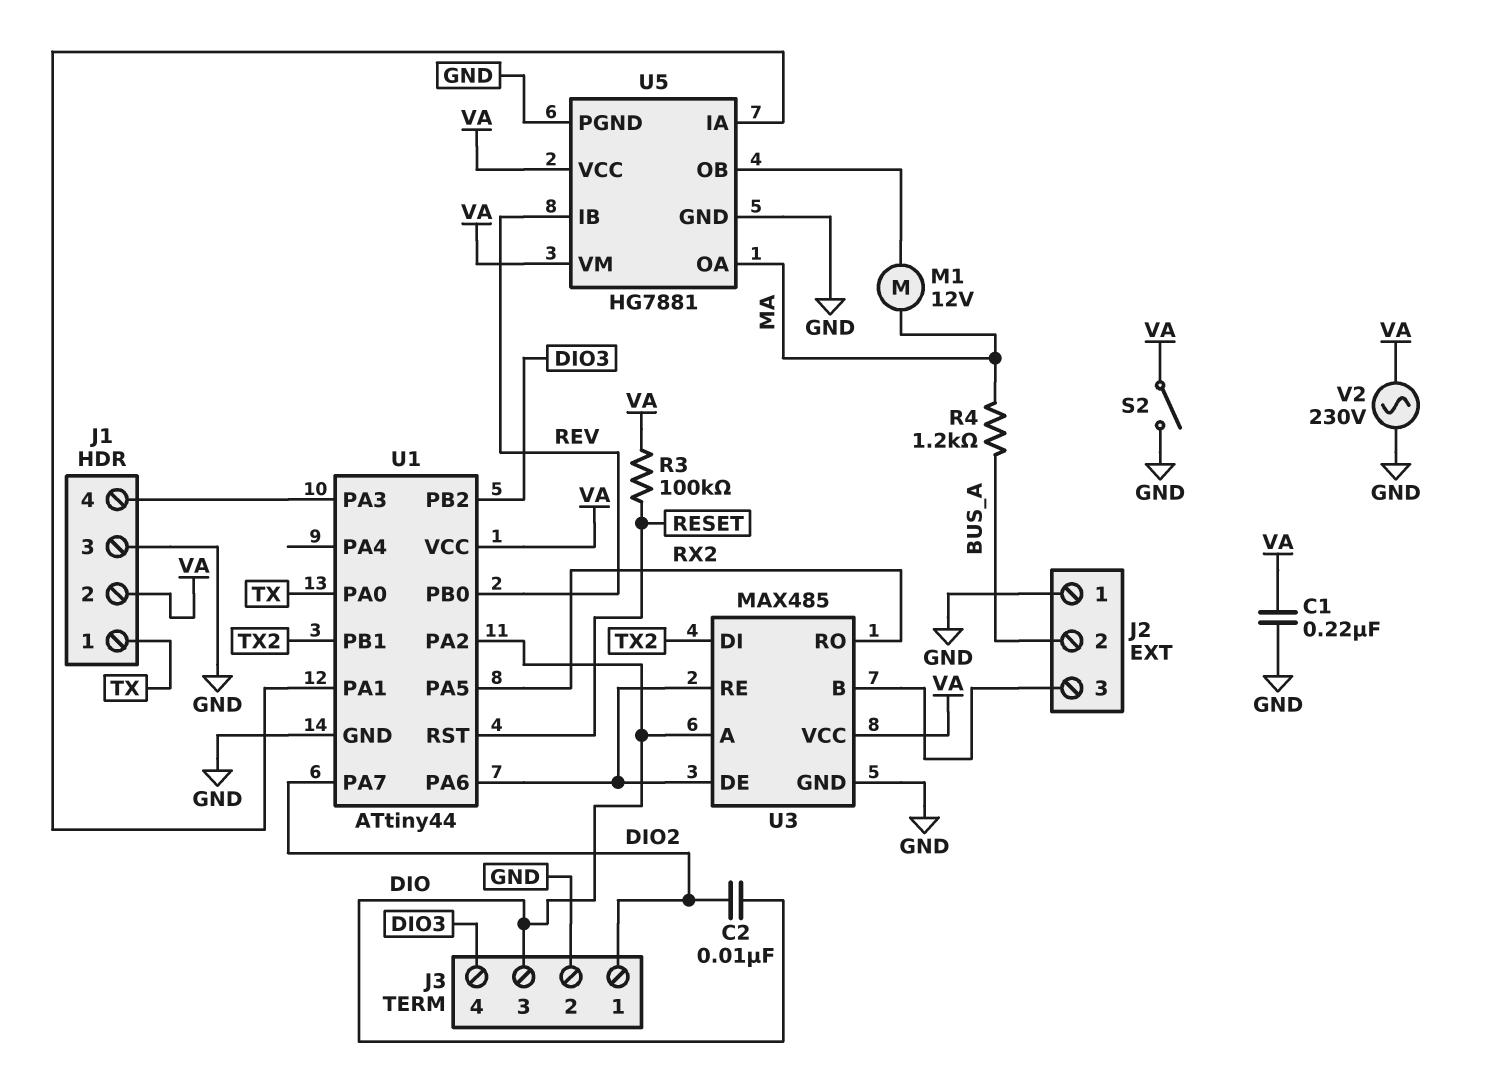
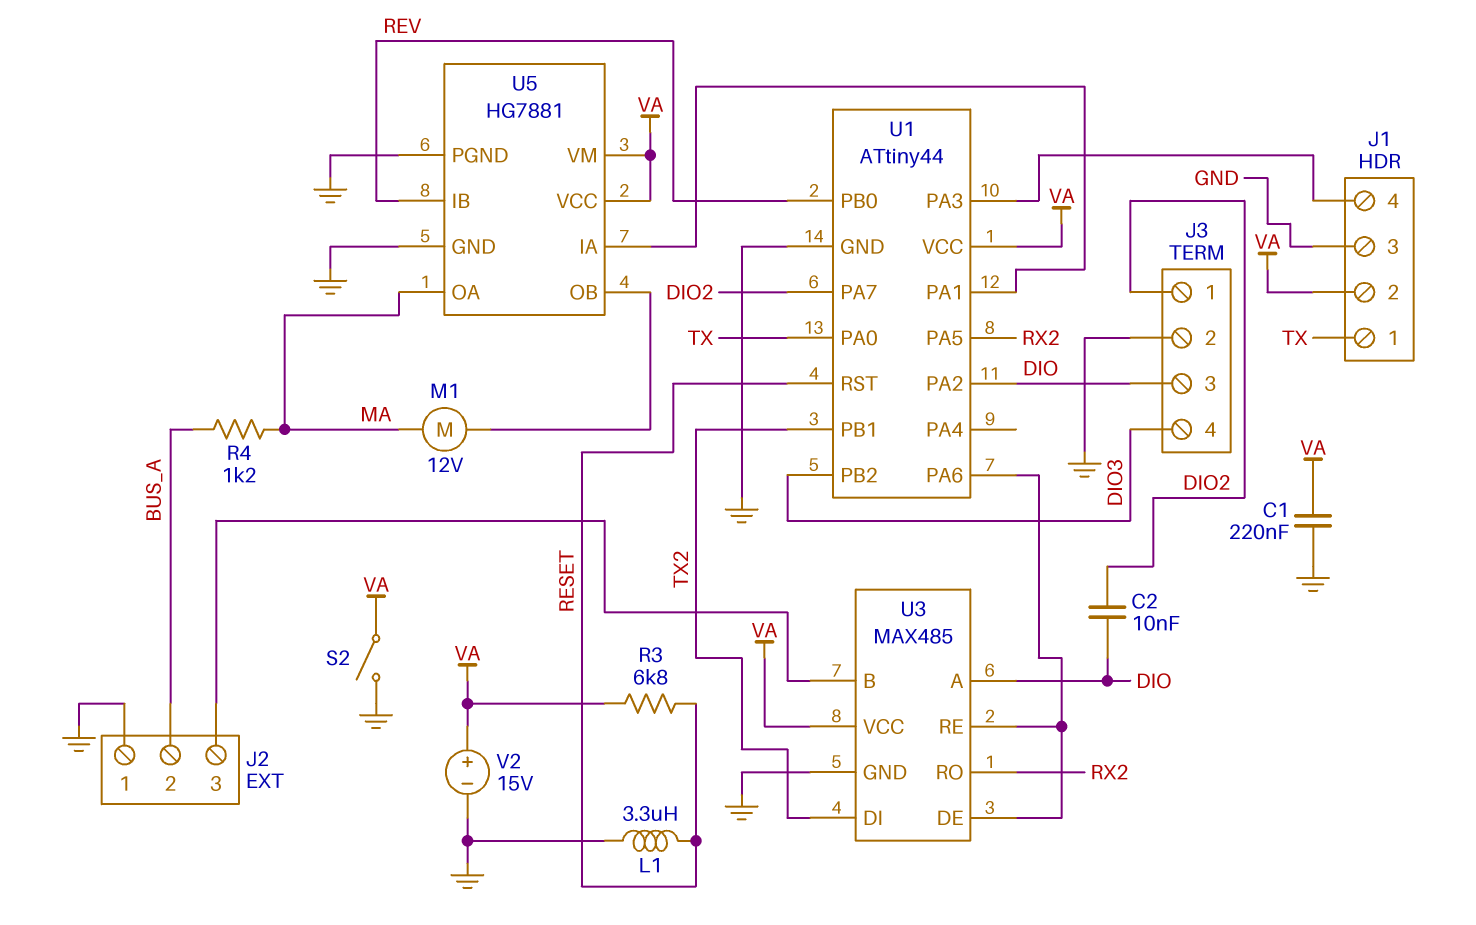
L1: none -> 3.3uH (GND, RESET)
R3: 100k (RESET, VA) -> 6.8k (RESET, VA)
V2: AC 230V (GND, VA) -> 15V (plus VA, minus GND)

